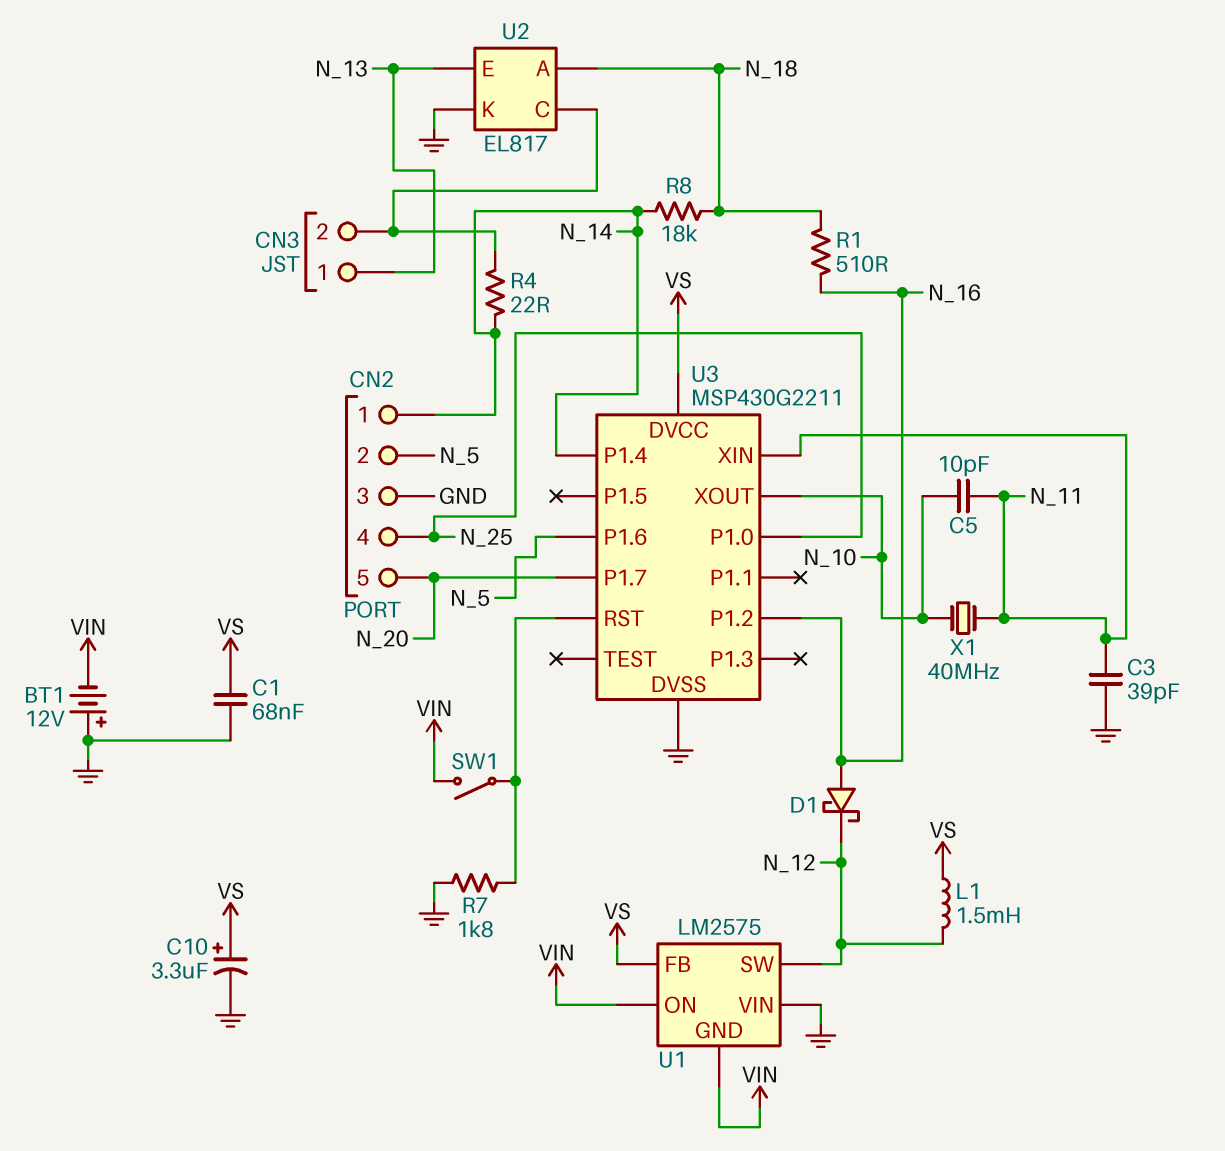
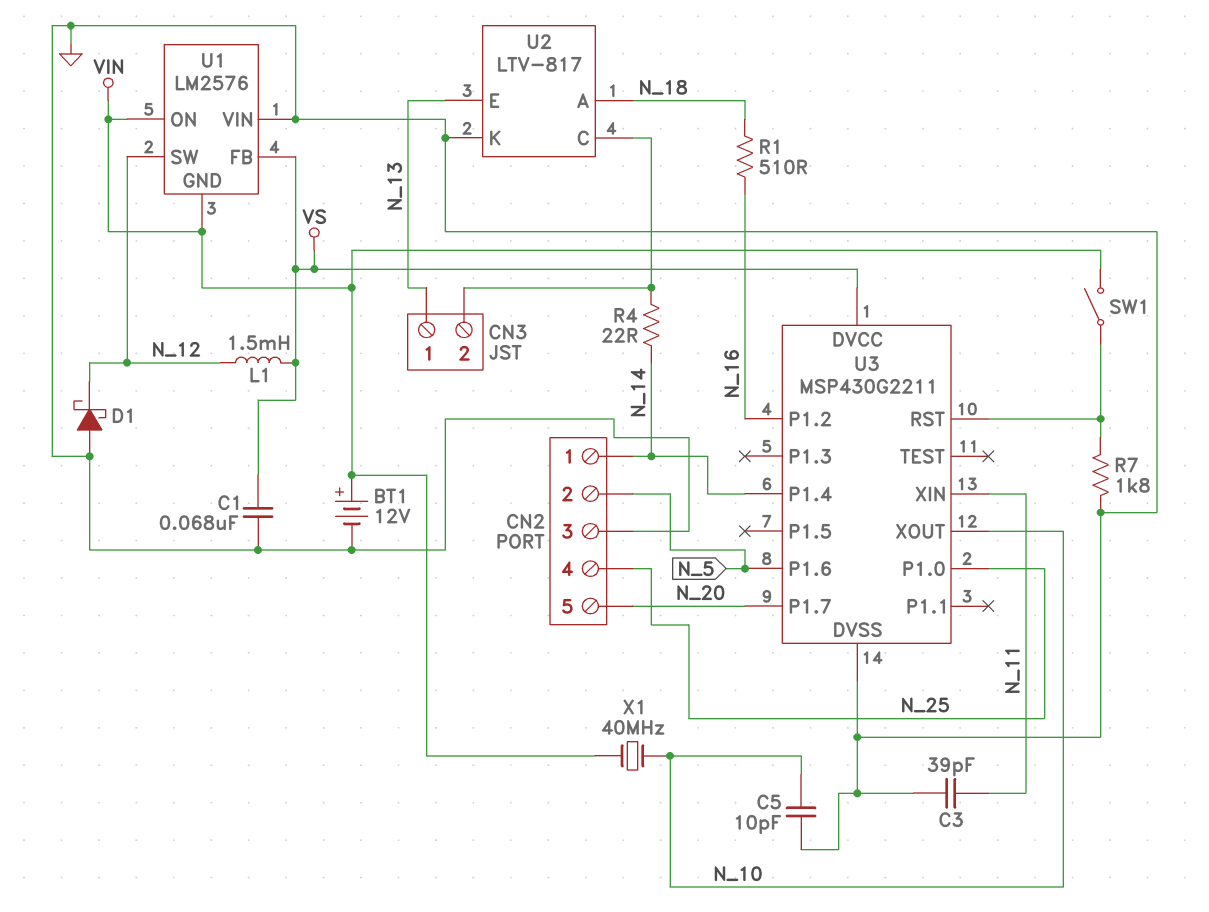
BT1: 12V (plus GND, minus VIN) -> 12V (plus VIN, minus GND)
C5: 10pF (N_10, N_11) -> 10pF (GND, N_10)
C10: 3.3uF (plus VS, minus GND) -> none
D1: schottky (A N_16, K N_12) -> schottky (A GND, K N_12)
R8: 18k (N_14, N_18) -> none
U1: LM2575 -> LM2576
U2: EL817 -> LTV-817
X1: 40MHz (N_10, N_11) -> 40MHz (N_10, VIN)

